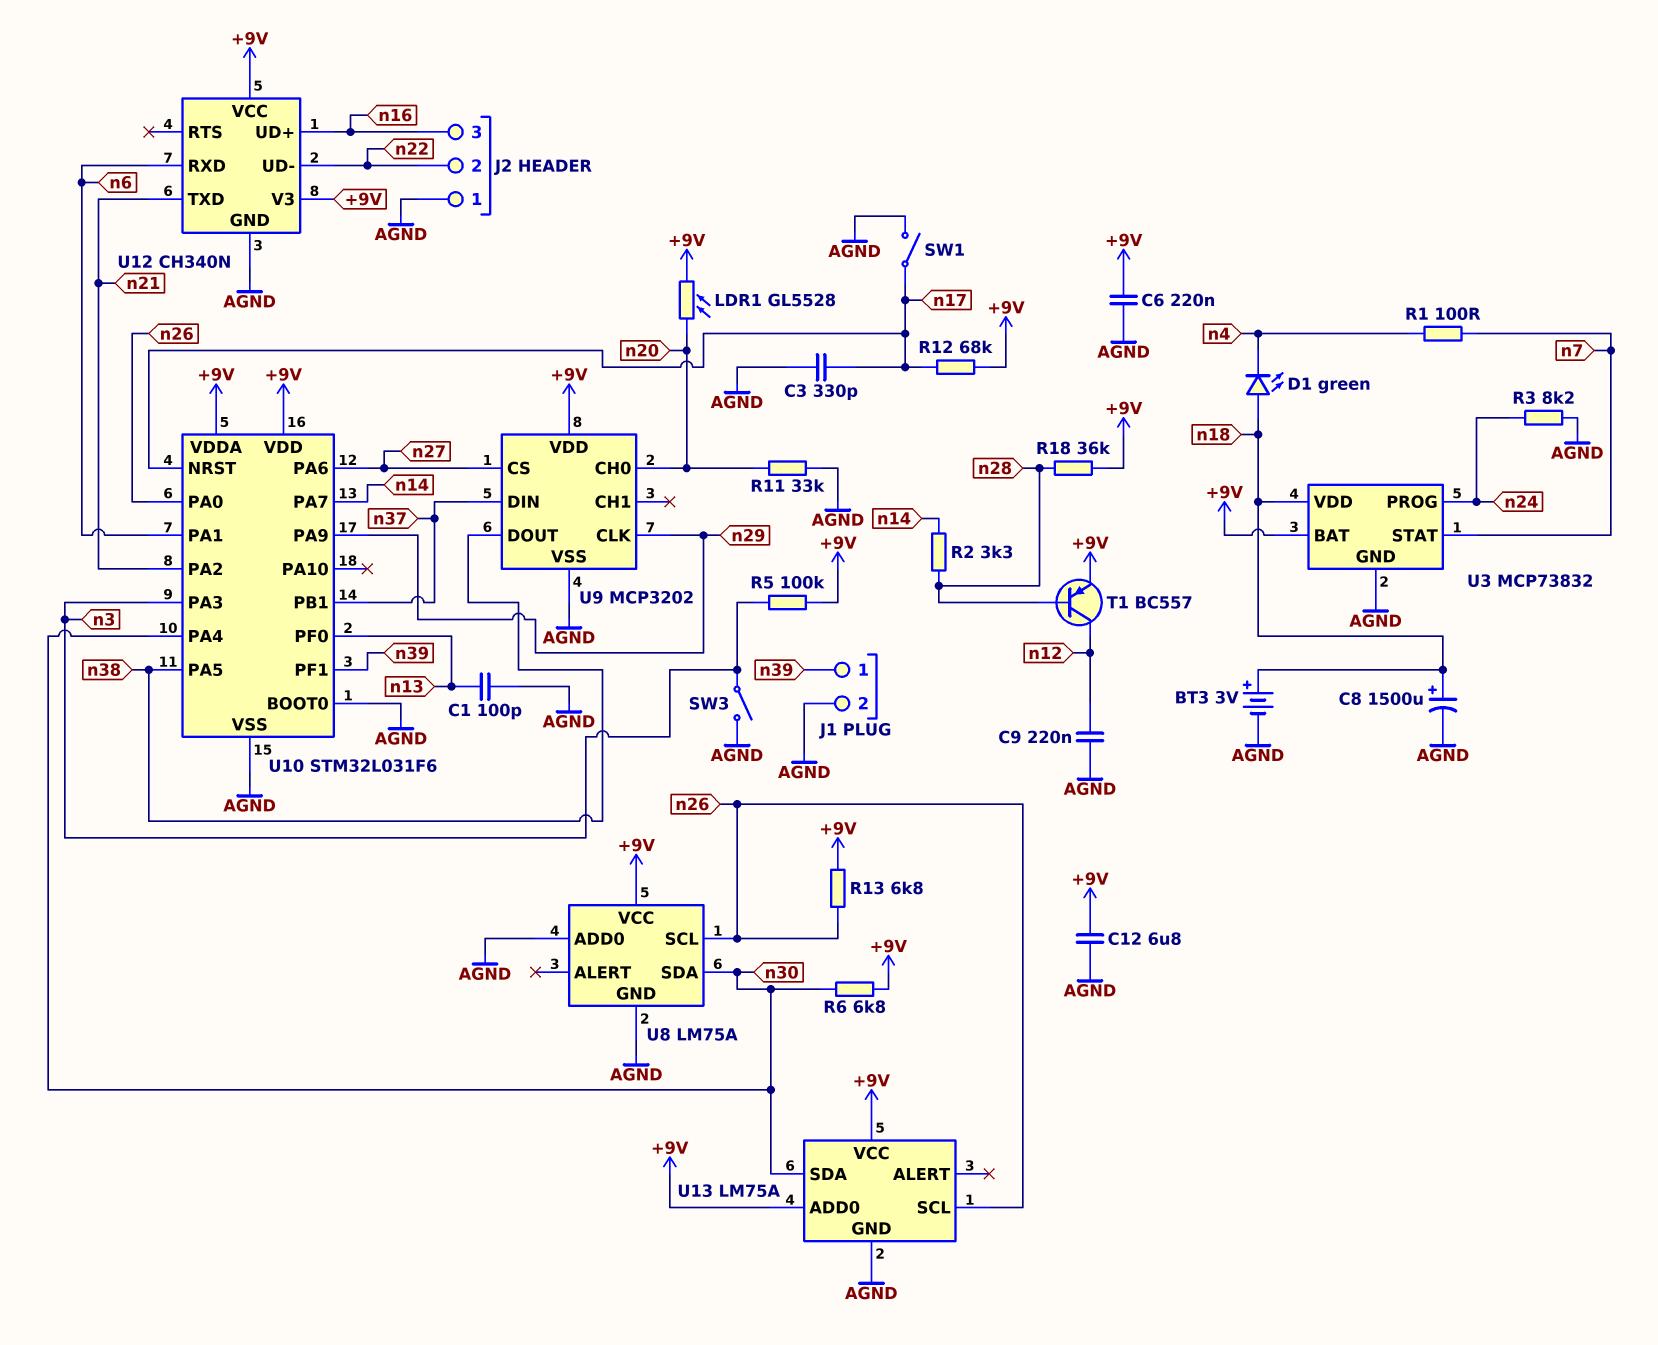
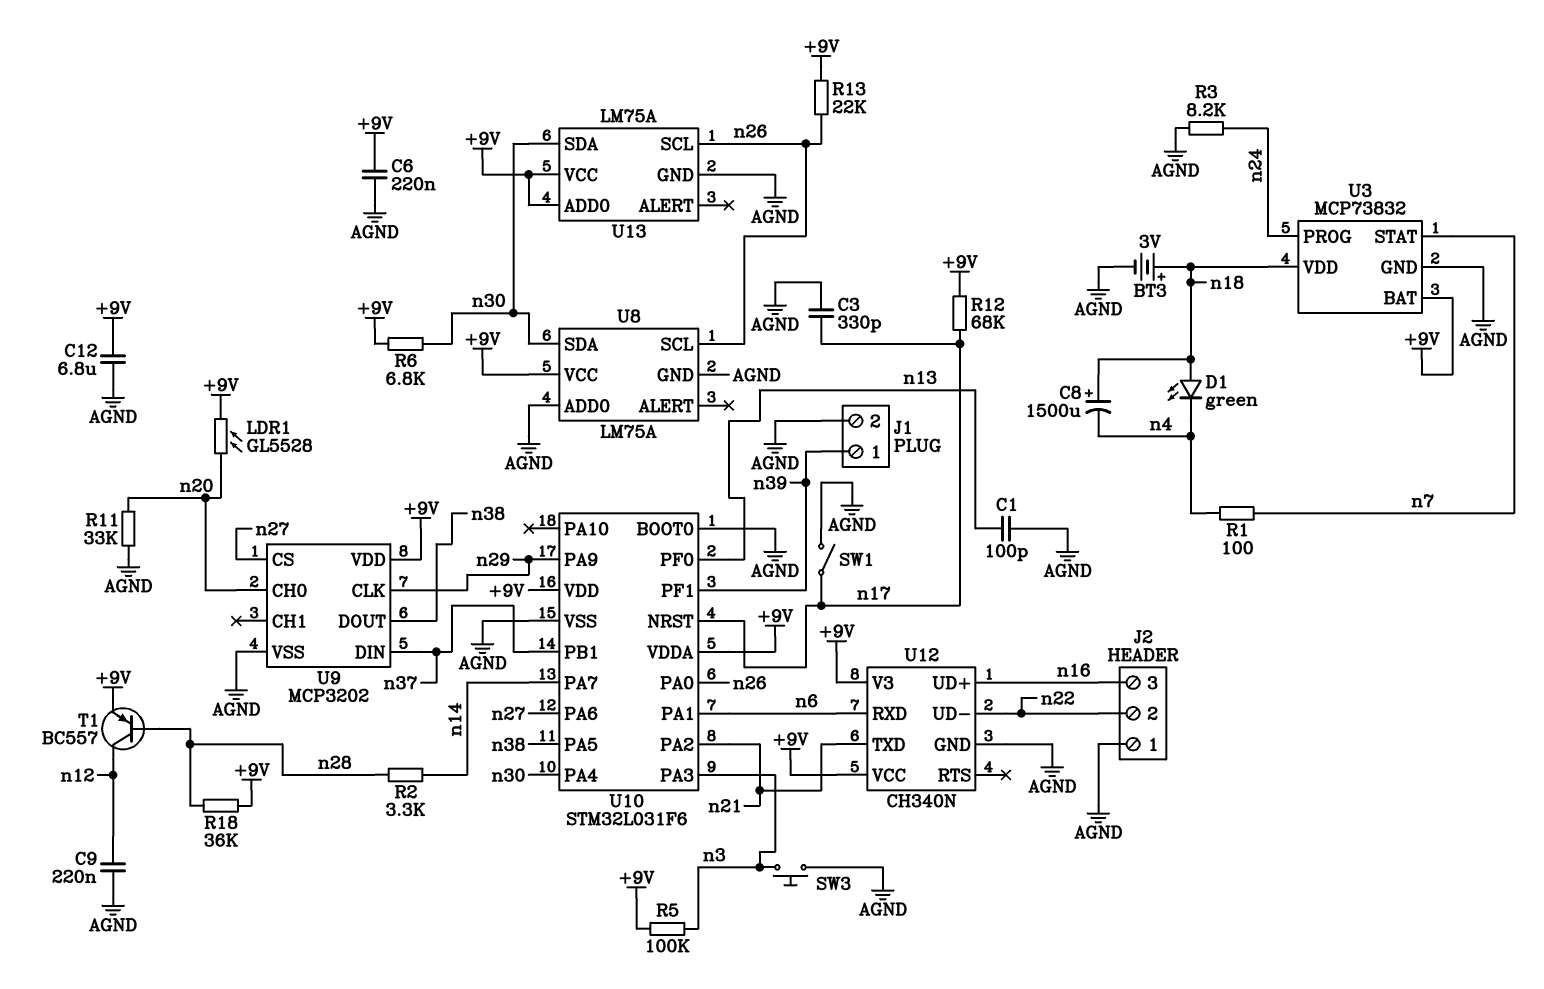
C8: 1500uF (plus n18, minus AGND) -> 1500uF (plus n18, minus n4)
R13: 6.8k (+9V, n26) -> 22k (+9V, n26)
SW3: switch (AGND, n3) -> button (AGND, n3)

